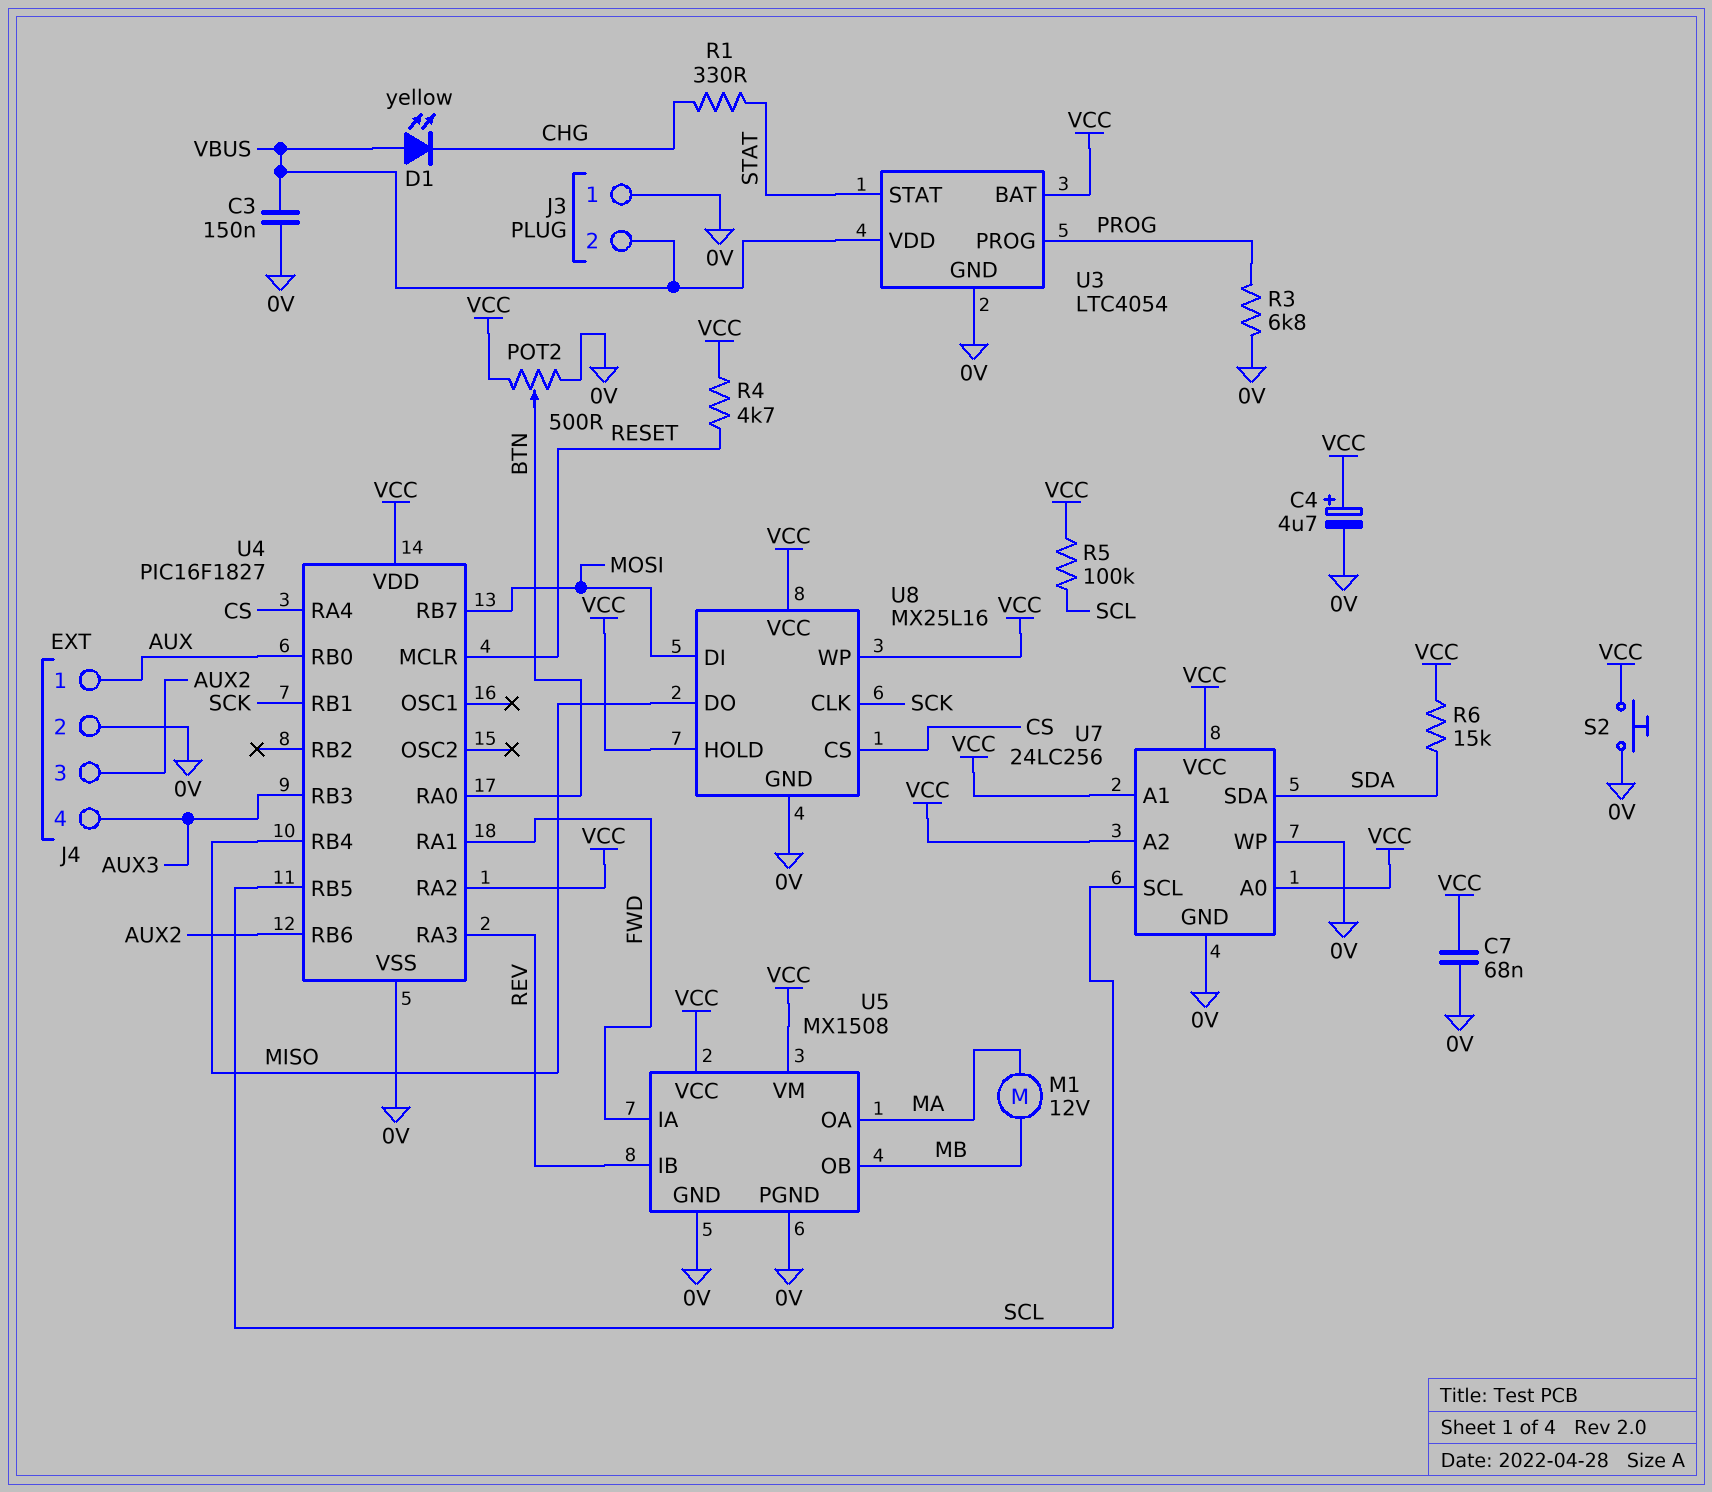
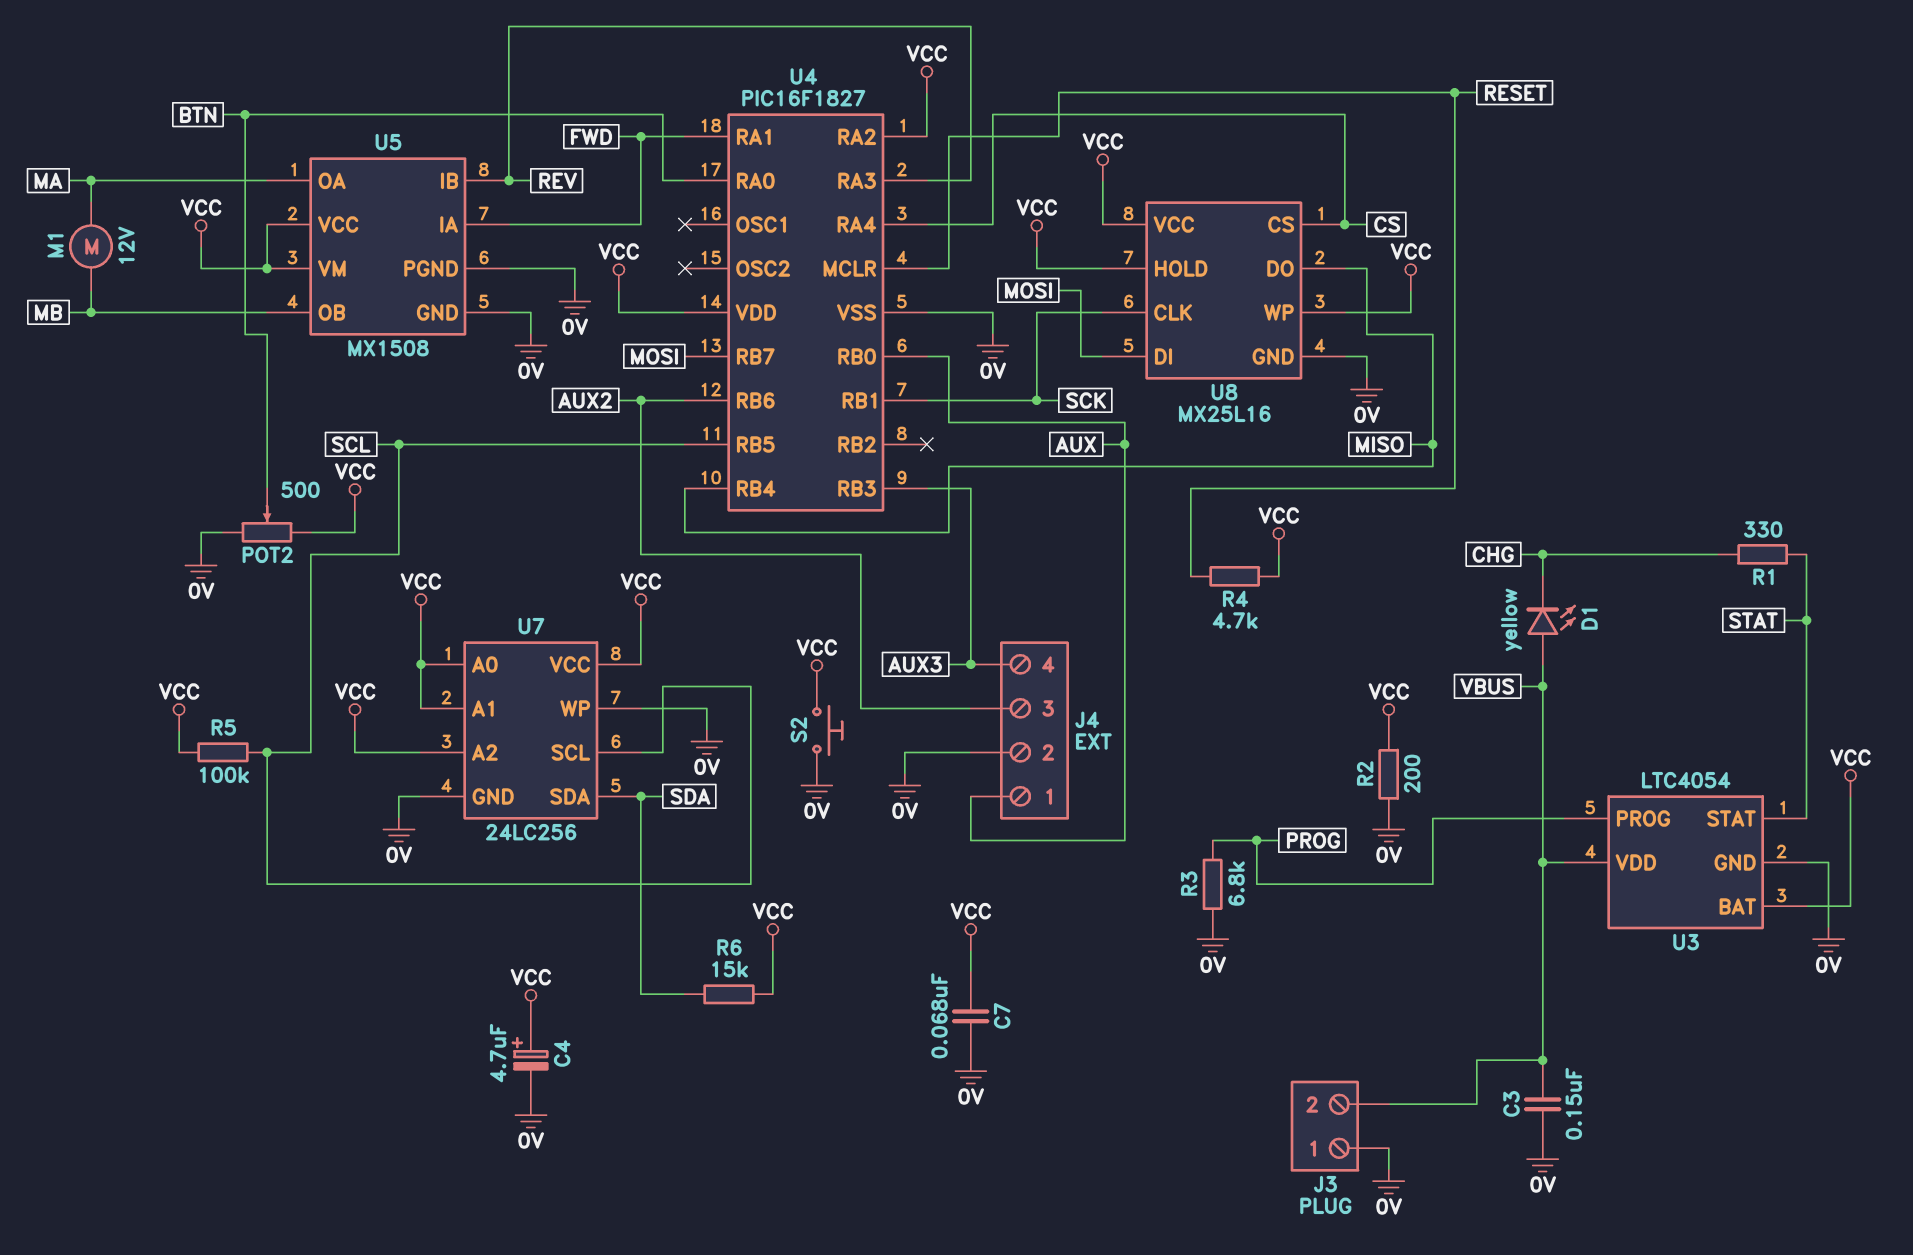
R2: none -> 200 (0V, VCC)

